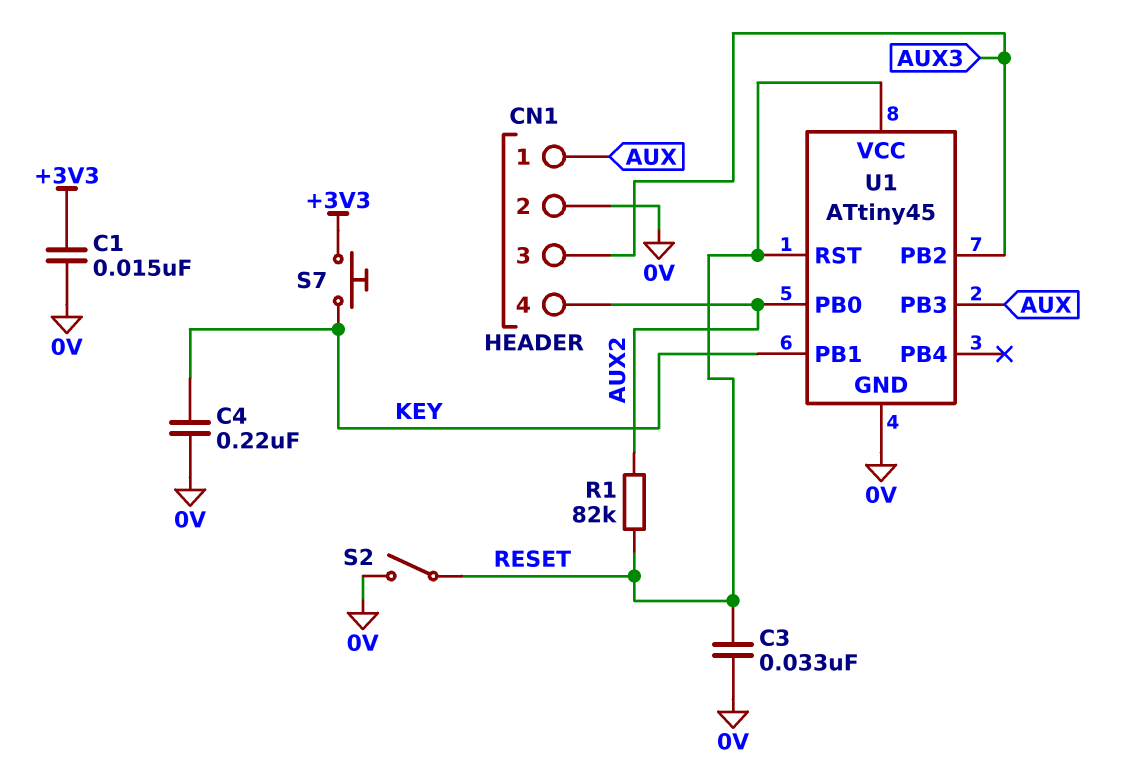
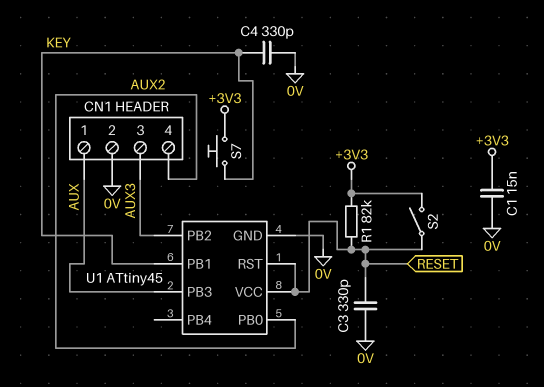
C3: 33nF (0V, RESET) -> 330pF (0V, RESET)
C4: 220nF (0V, KEY) -> 330pF (0V, KEY)
R1: 82k (AUX2, RESET) -> 82k (+3V3, RESET)
S2: switch (0V, RESET) -> switch (+3V3, RESET)

